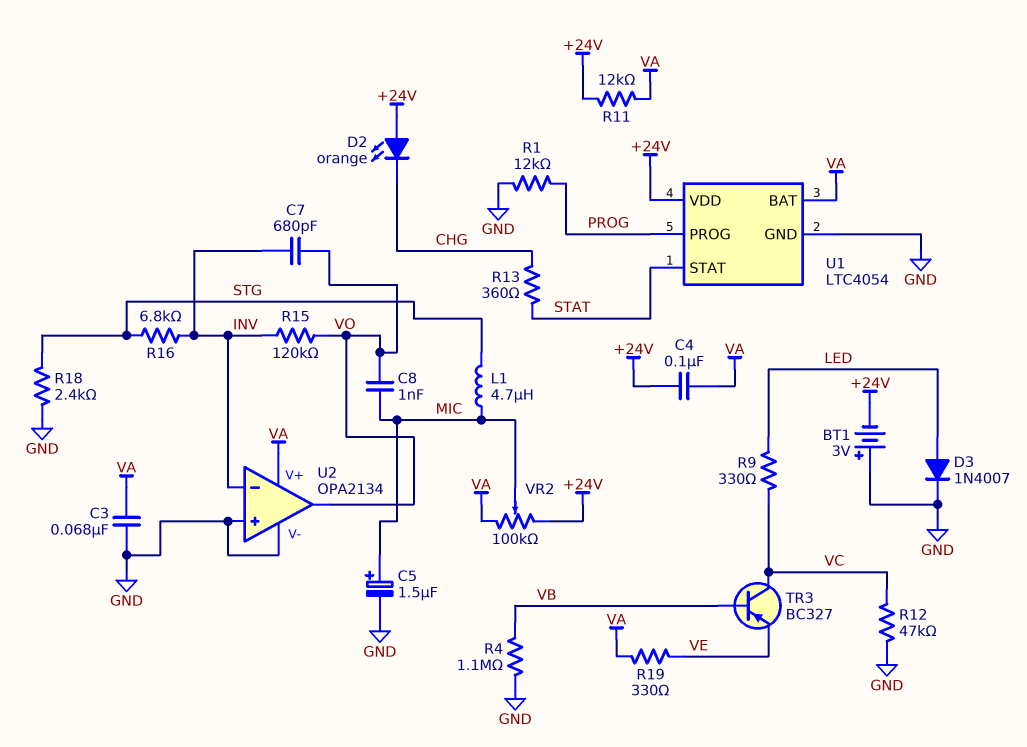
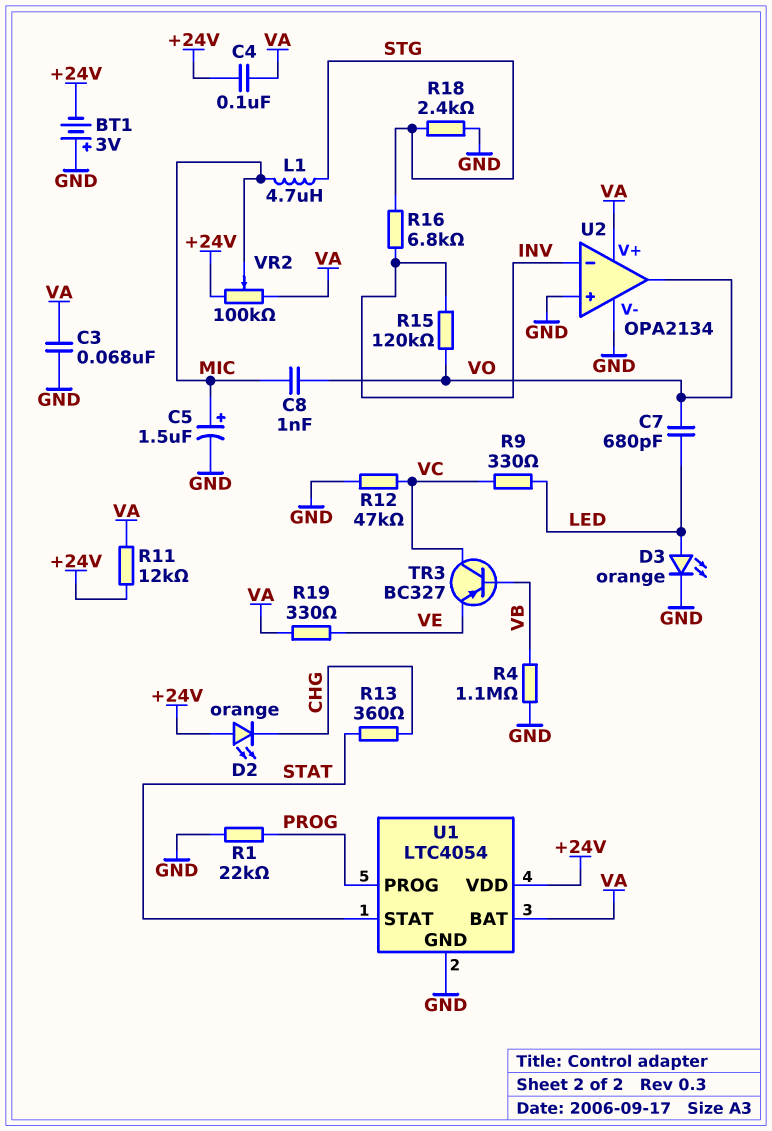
C7: 680pF (INV, VO) -> 680pF (LED, VO)
D3: diode 1N4007 (A LED, K GND) -> LED orange (A LED, K GND)
R1: 12k (GND, PROG) -> 22k (GND, PROG)

